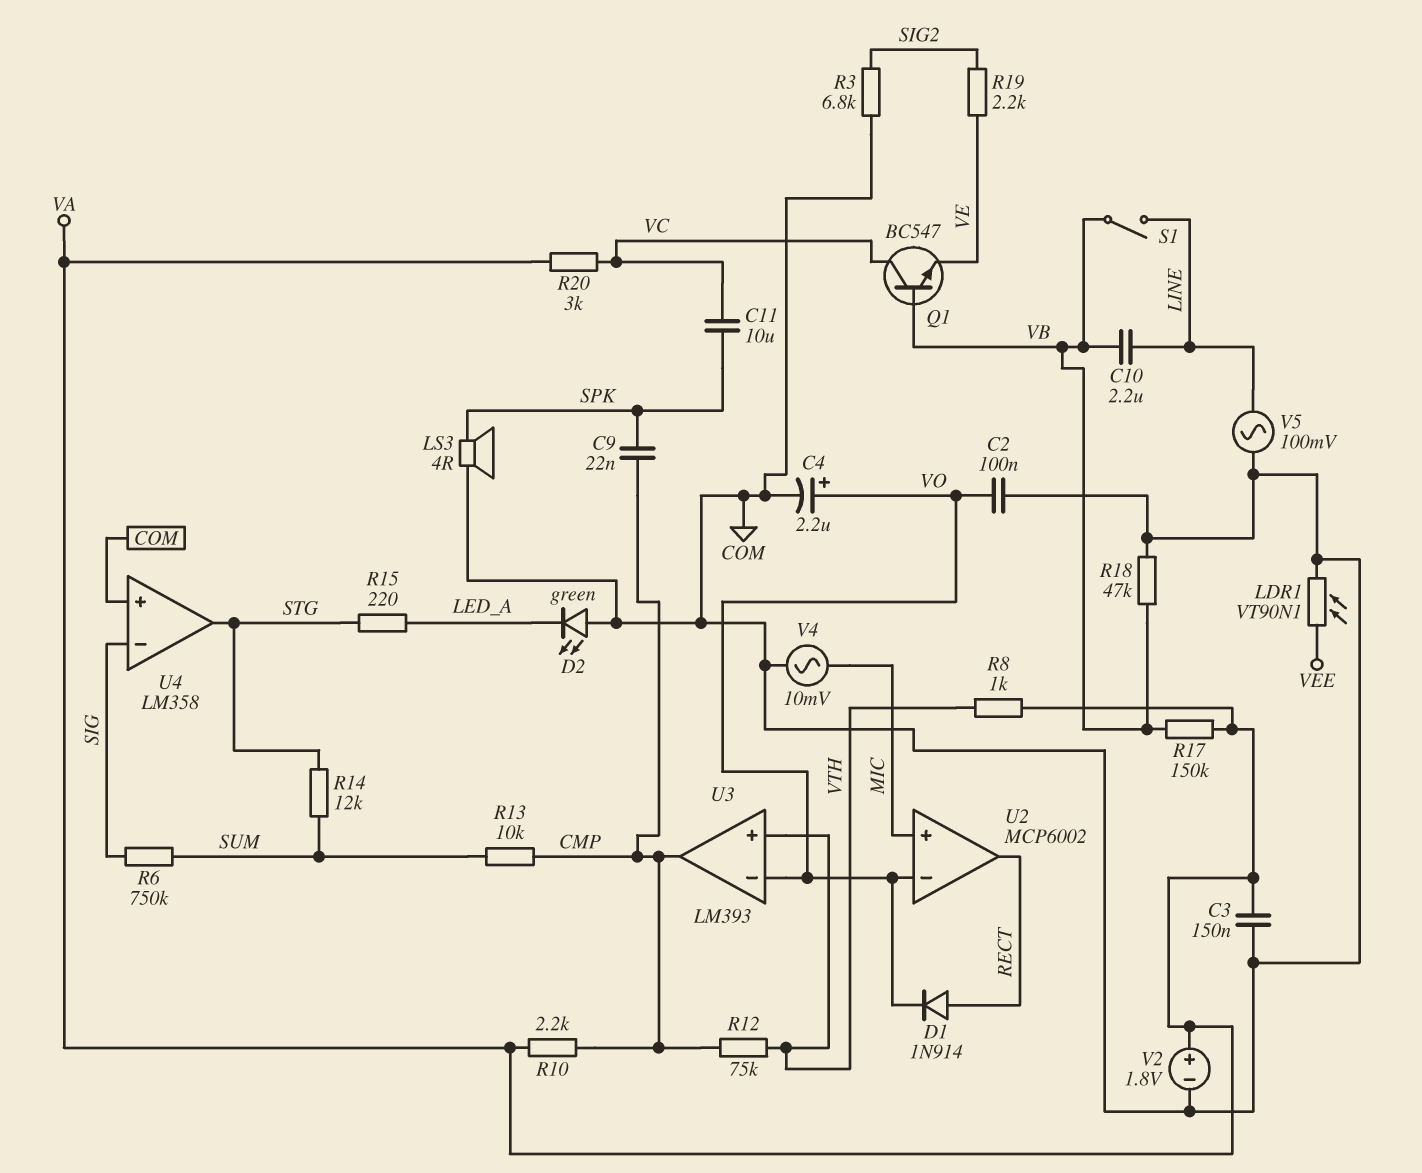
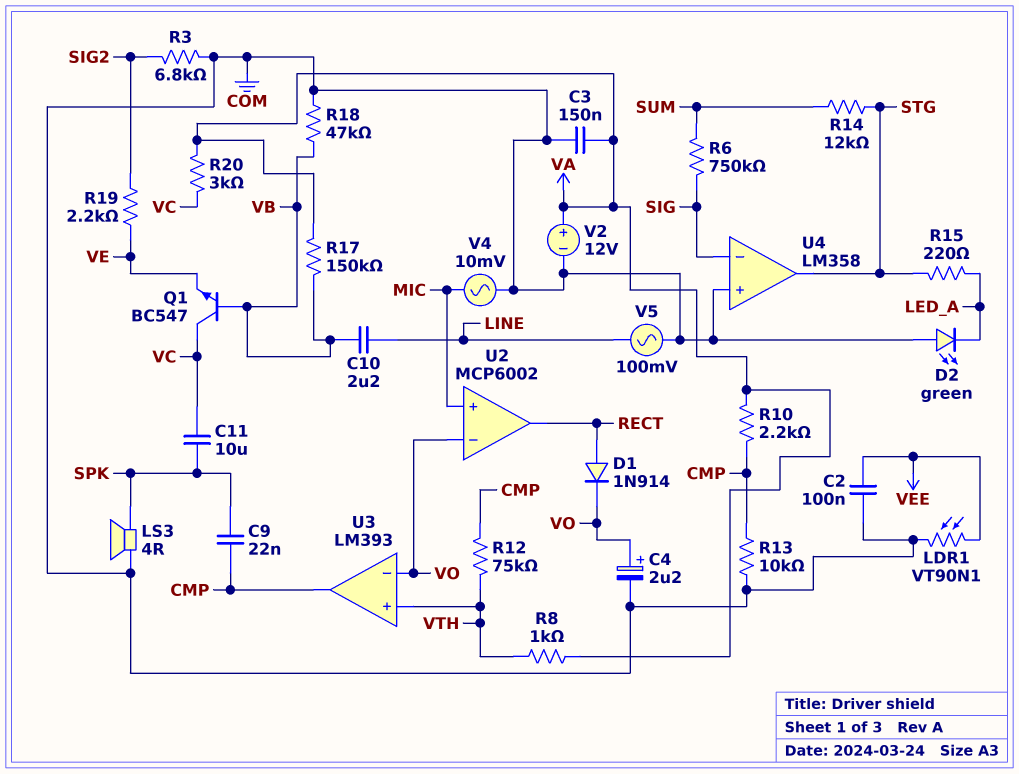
C2: 100nF (COM, VO) -> 100nF (COM, VEE)
R13: 10k (CMP, SUM) -> 10k (CMP, COM)
S1: switch (LINE, VB) -> none
V2: 1.8V (plus VA, minus COM) -> 12V (plus VA, minus COM)

